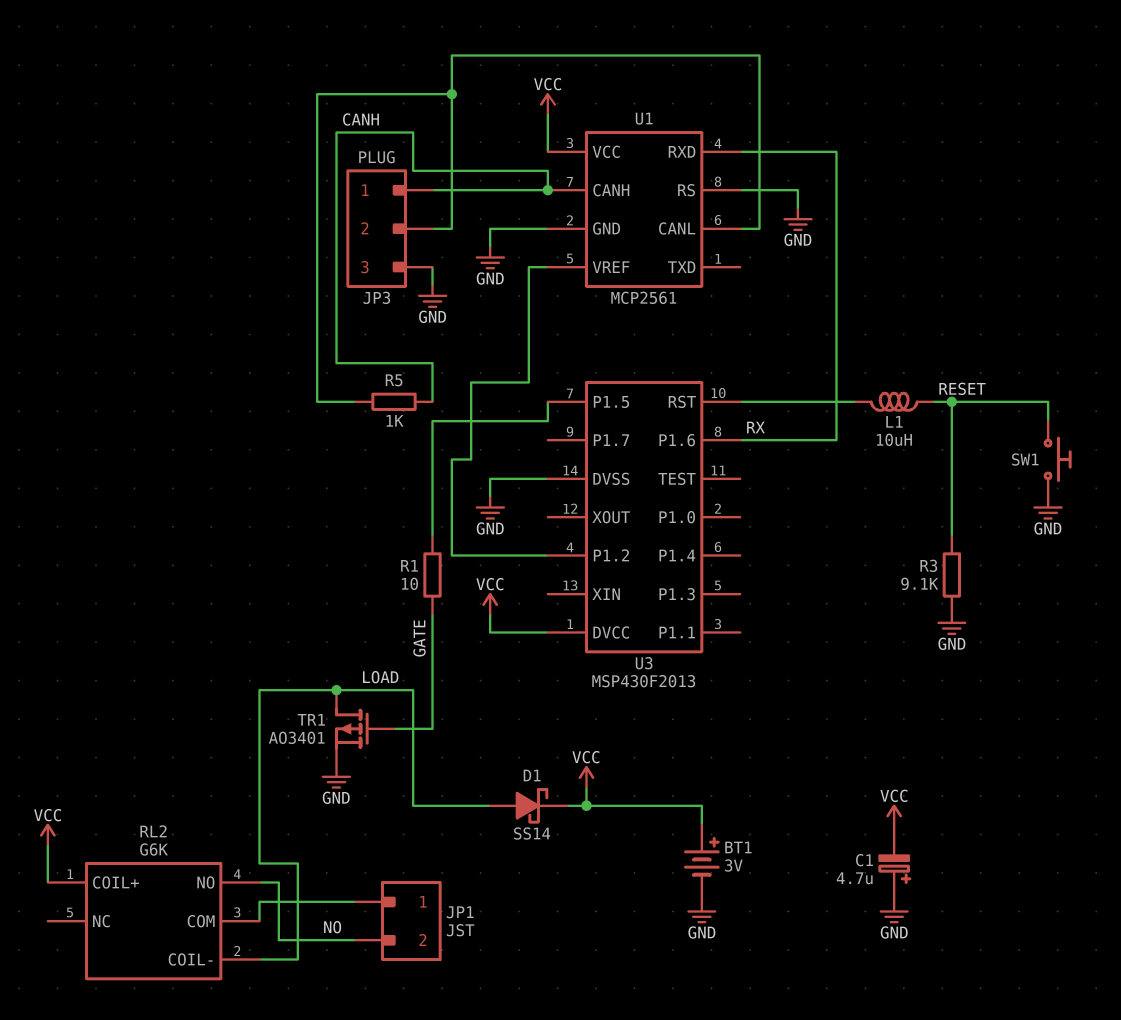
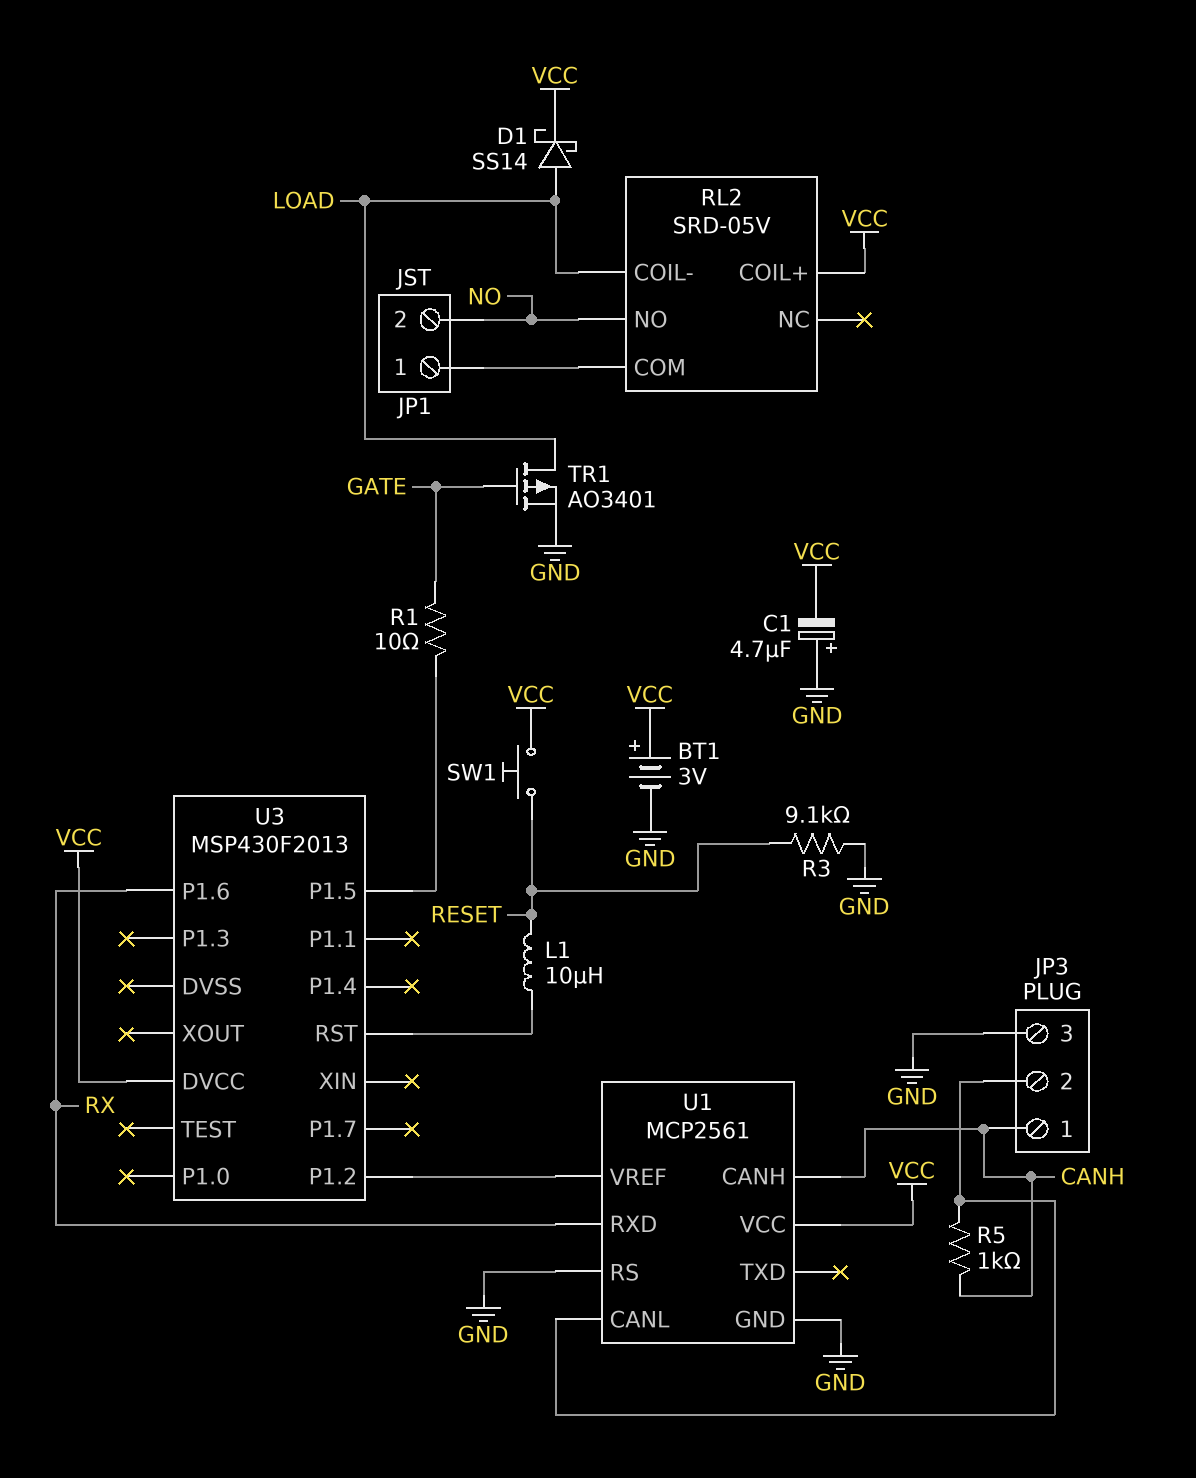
RL2: G6K -> SRD-05V
SW1: button (GND, RESET) -> button (RESET, VCC)
U3 pin DVSS: GND -> none

